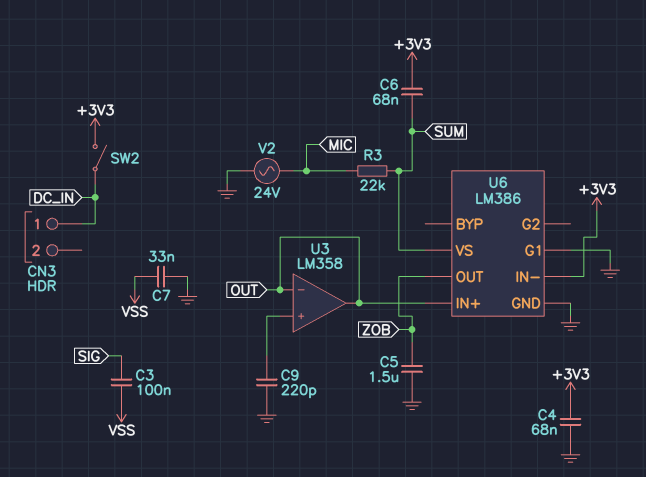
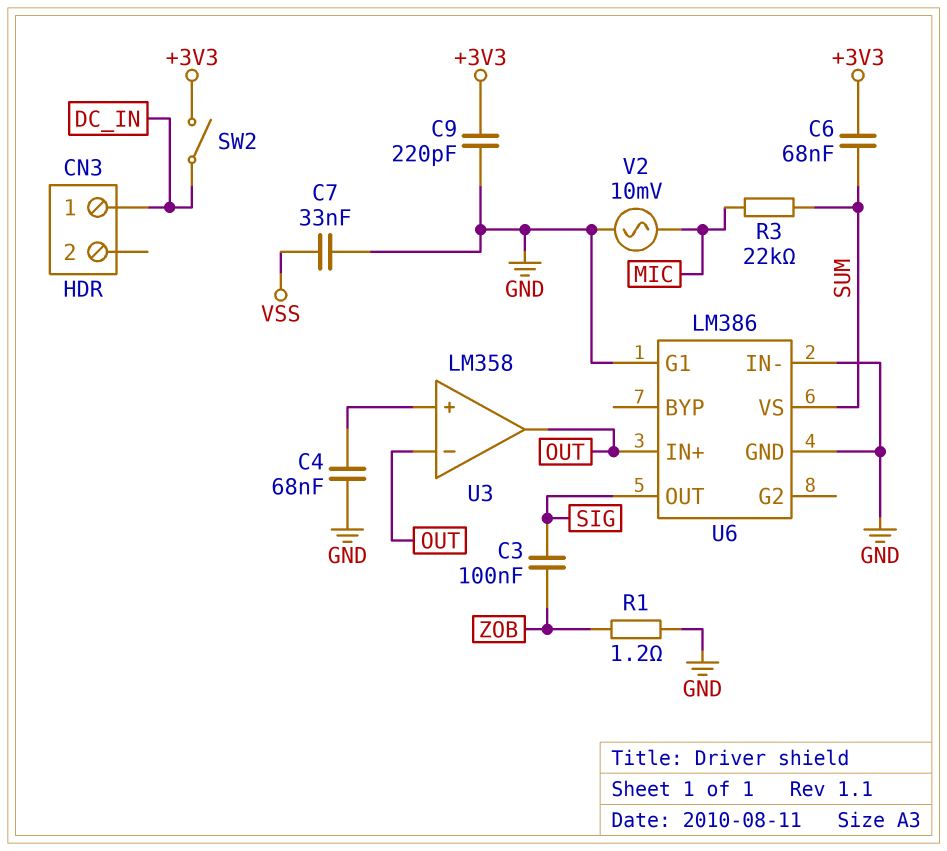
C3: 100nF (SIG, VSS) -> 100nF (SIG, ZOB)
C4: 68nF (+3V3, GND) -> 68nF (GND, U3/in+)
C5: 1.5uF (GND, ZOB) -> none
C9: 220pF (GND, U3/in+) -> 220pF (+3V3, GND)
R1: none -> 1.2 (GND, ZOB)
U6 pin IN-: +3V3 -> GND
U6 pin OUT: ZOB -> SIG
V2: AC 24V (GND, MIC) -> AC 10mV (GND, MIC)

